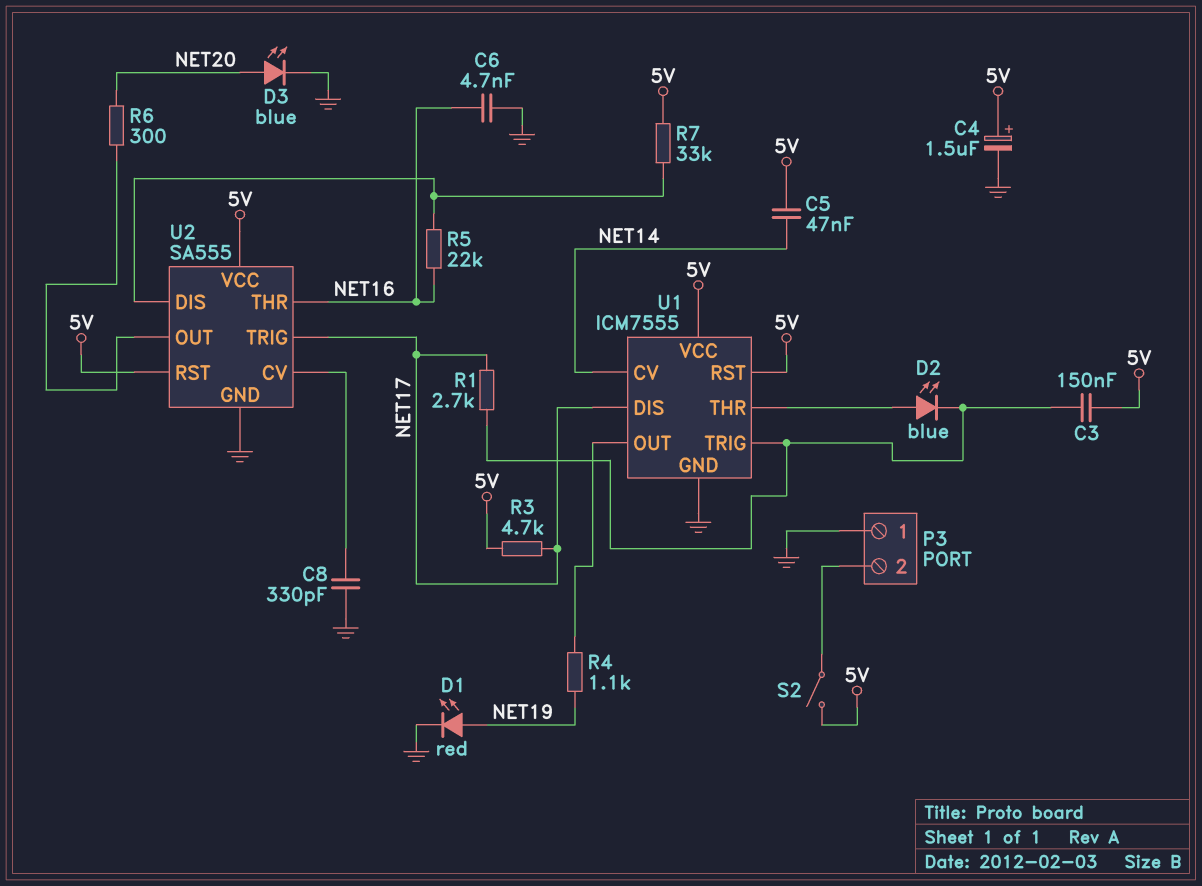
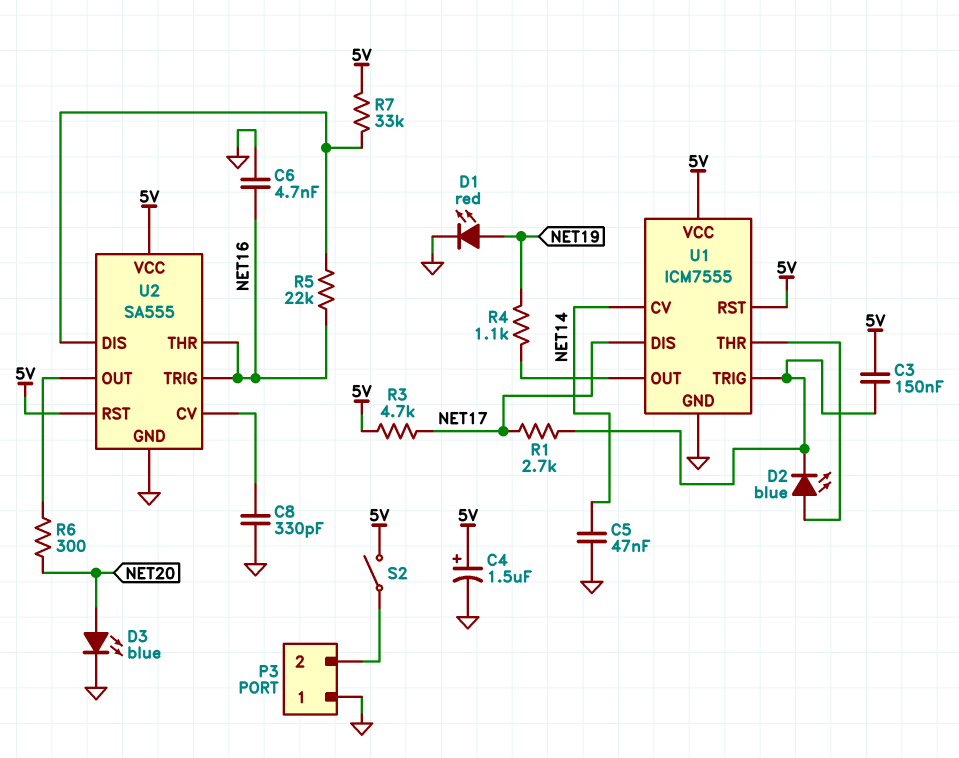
C5: 47nF (5V, NET14) -> 47nF (GND, NET14)
U2 pin TRIG: NET17 -> NET16

